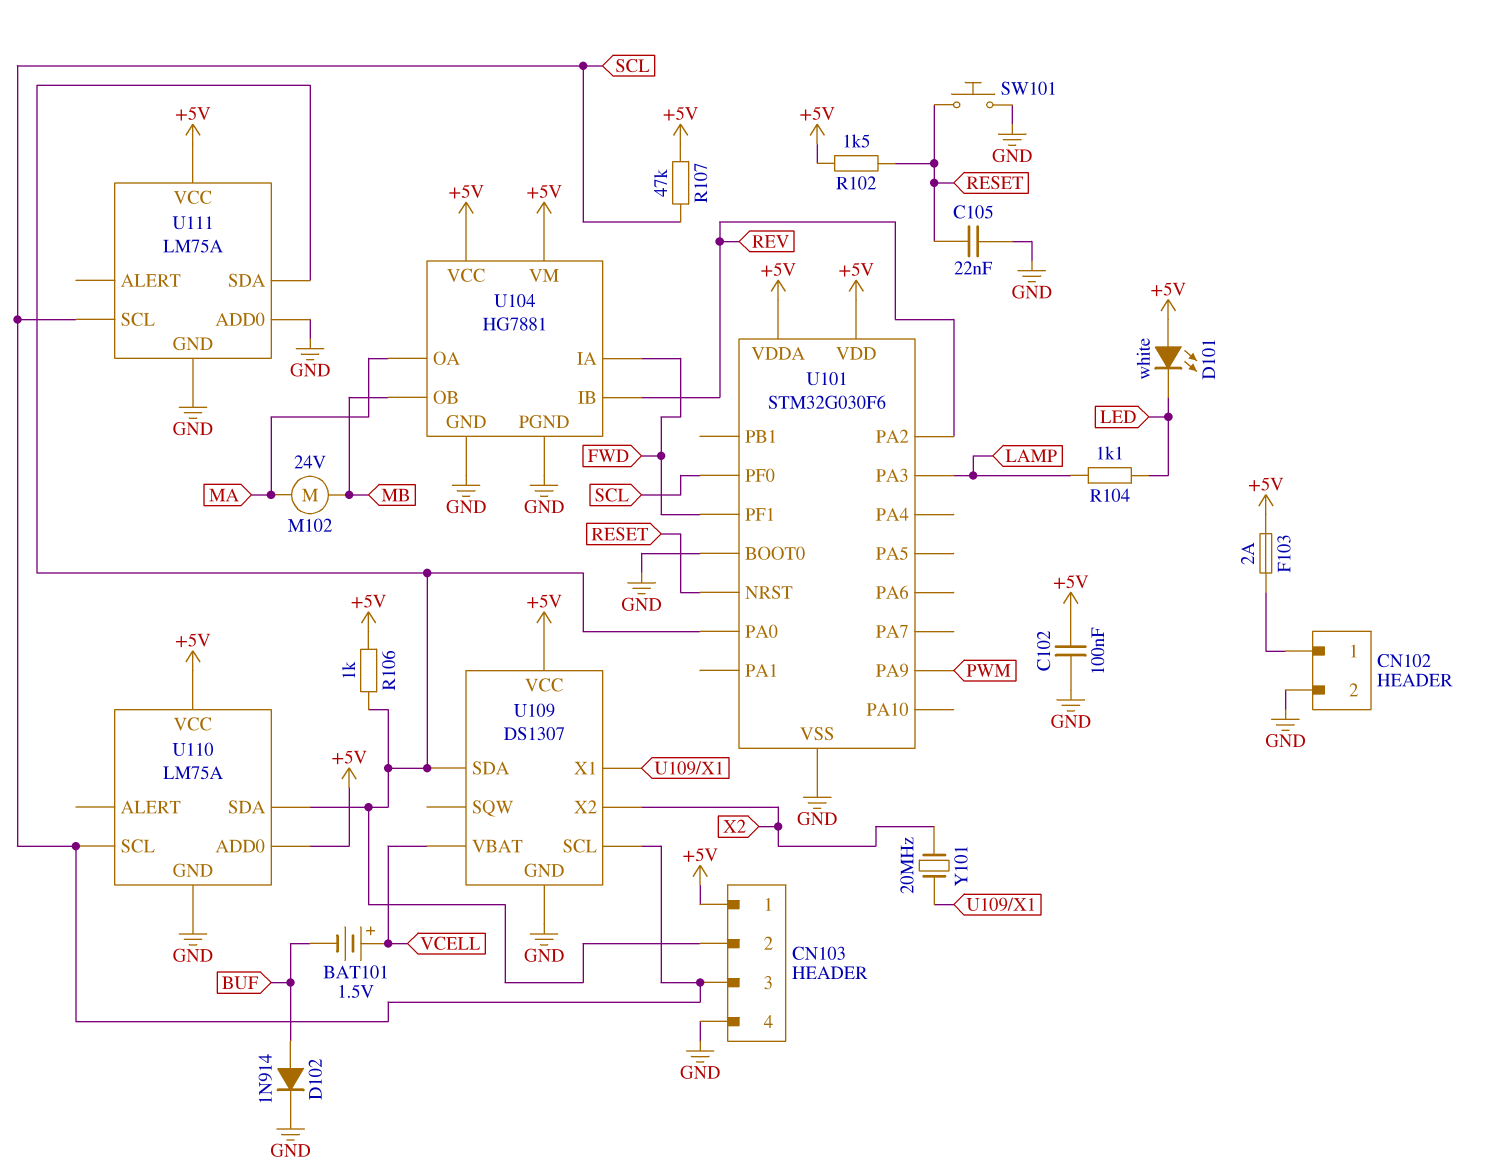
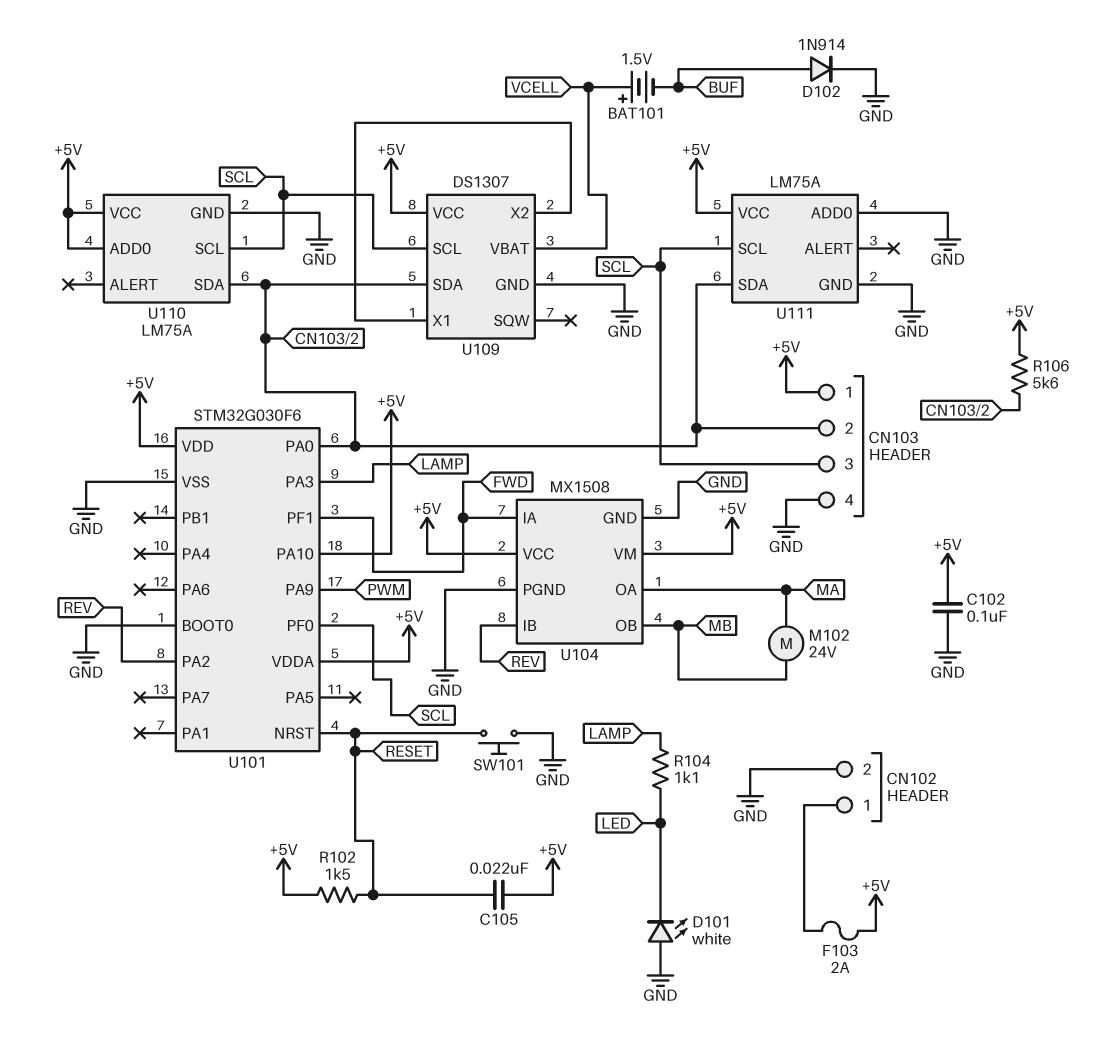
C105: 22nF (GND, RESET) -> 22nF (+5V, RESET)
D101: LED white (A +5V, K LED) -> LED white (A GND, K LED)
R106: 1k (+5V, CN103/2) -> 5.6k (+5V, CN103/2)
R107: 47k (+5V, SCL) -> none
U101 pin PA10: none -> +5V
U104: HG7881 -> MX1508
U109 pin X2: X2 -> U109/X1
Y101: 20MHz (U109/X1, X2) -> none

